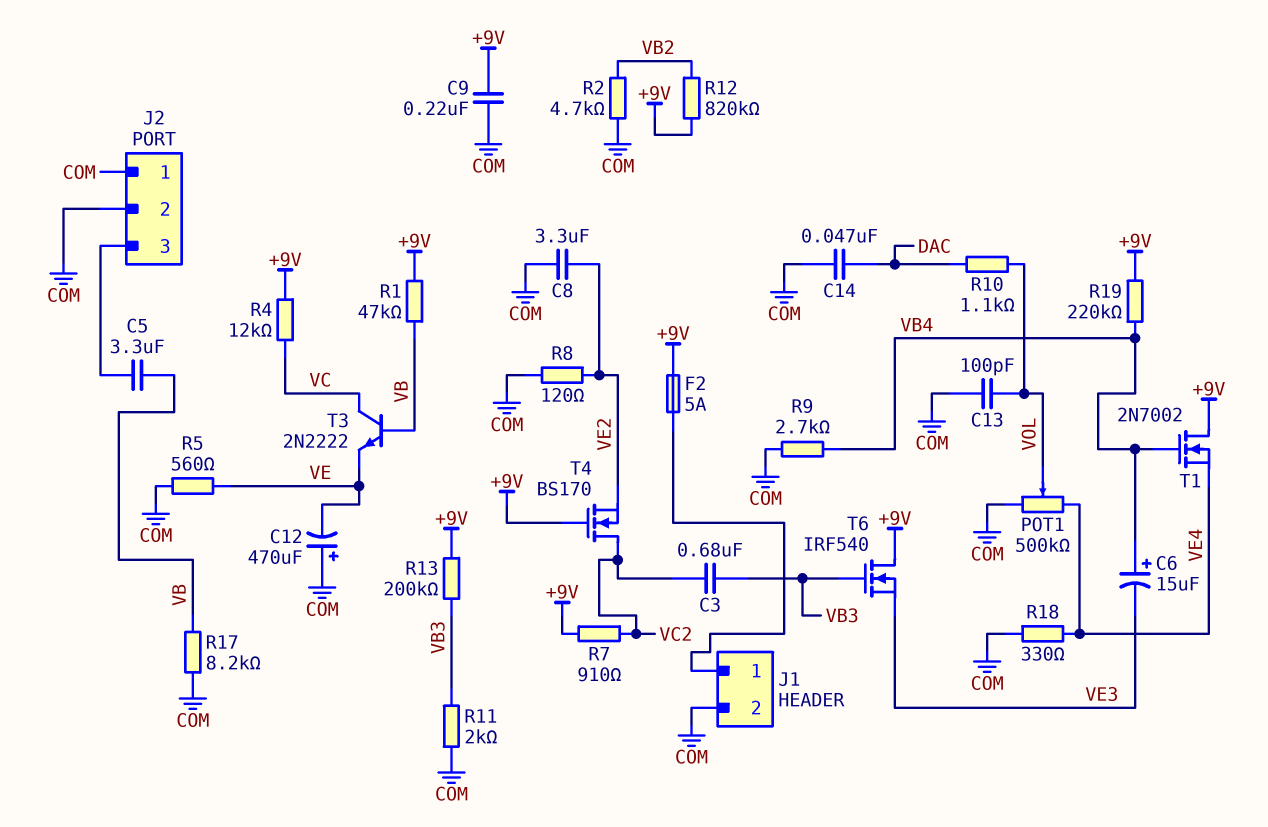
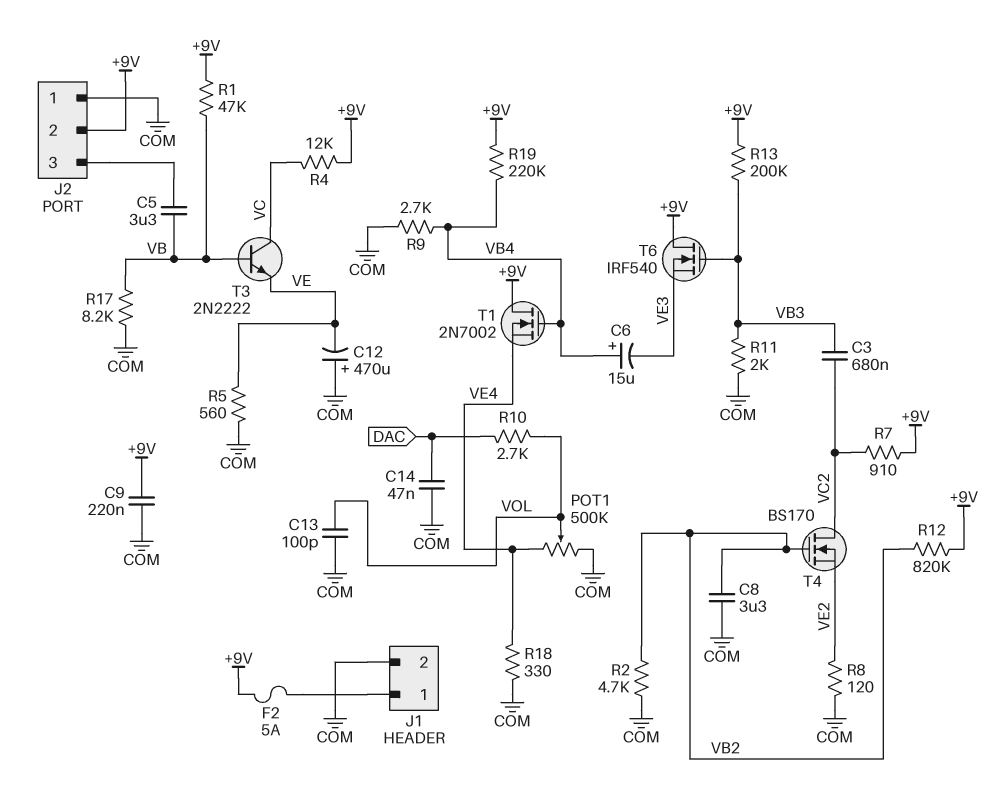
C8: 3.3uF (COM, VE2) -> 3.3uF (COM, VB2)
J2 pin 2: COM -> +9V
R10: 1.1k (DAC, VOL) -> 2.7k (DAC, VOL)
T4: NMOS BS170 (G +9V, D VC2, S VE2) -> NMOS BS170 (G VB2, D VC2, S VE2)

